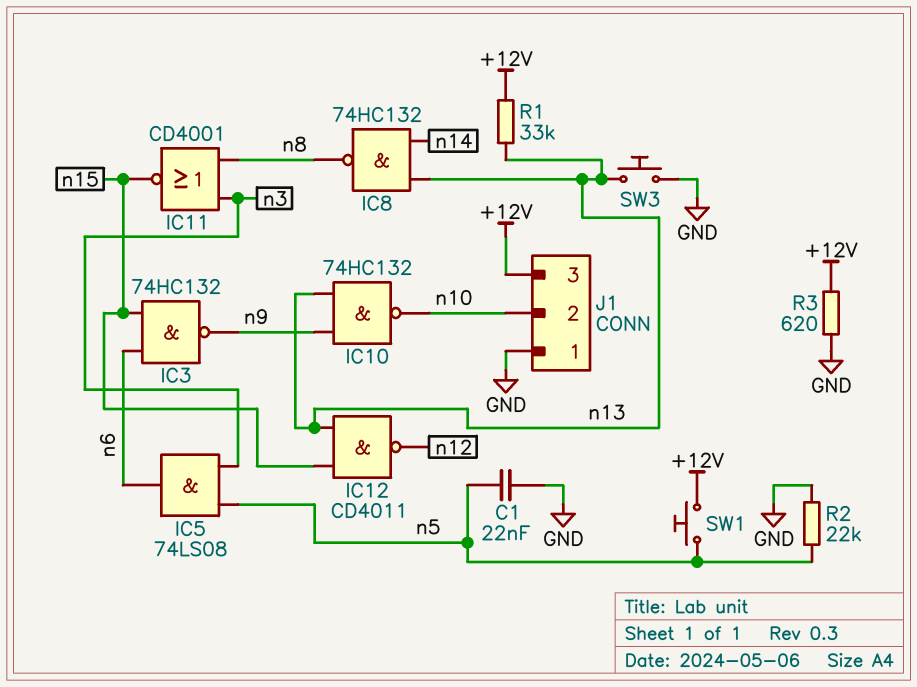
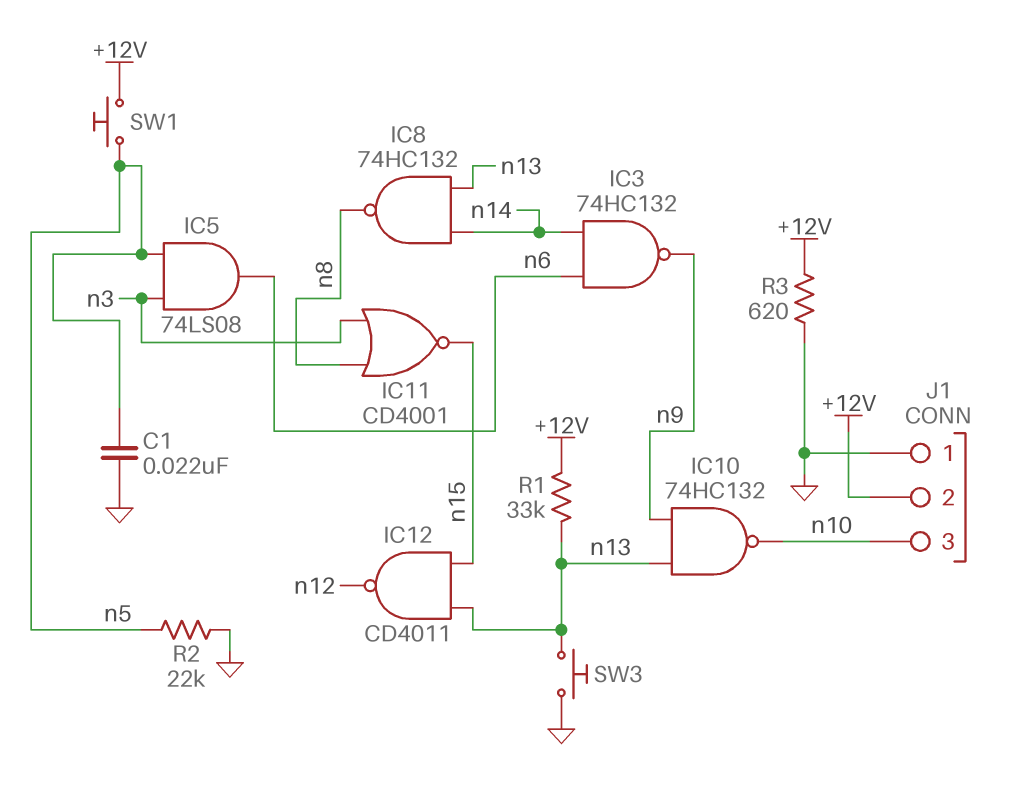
IC3: NAND 74HC132 (in n6, in n15, out n9) -> NAND 74HC132 (in n6, in n14, out n9)
J1 pin 2: n10 -> +12V
J1 pin 3: +12V -> n10

